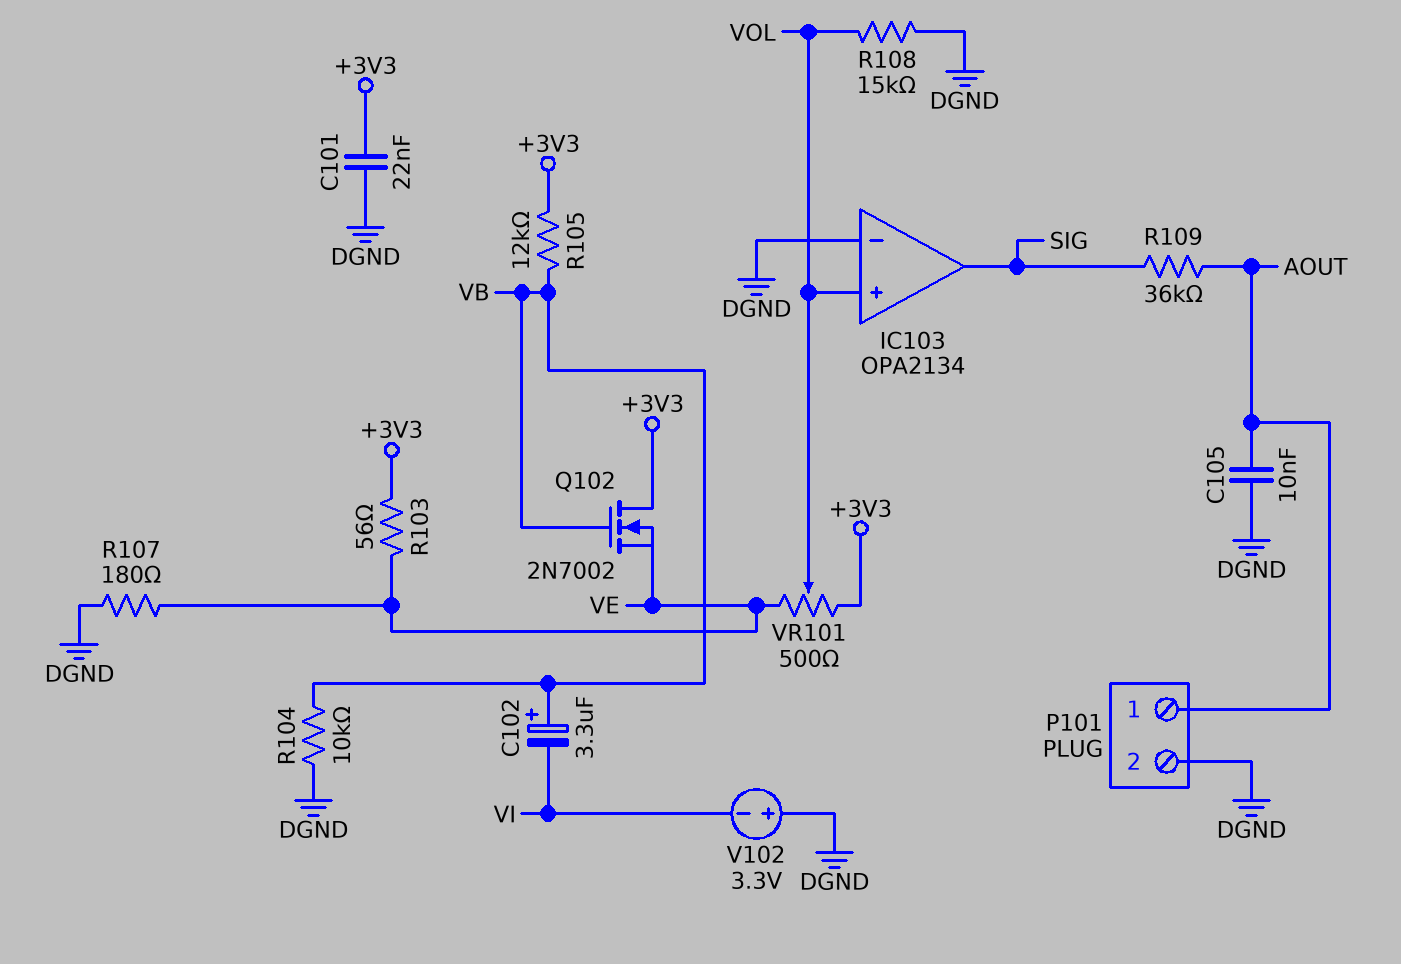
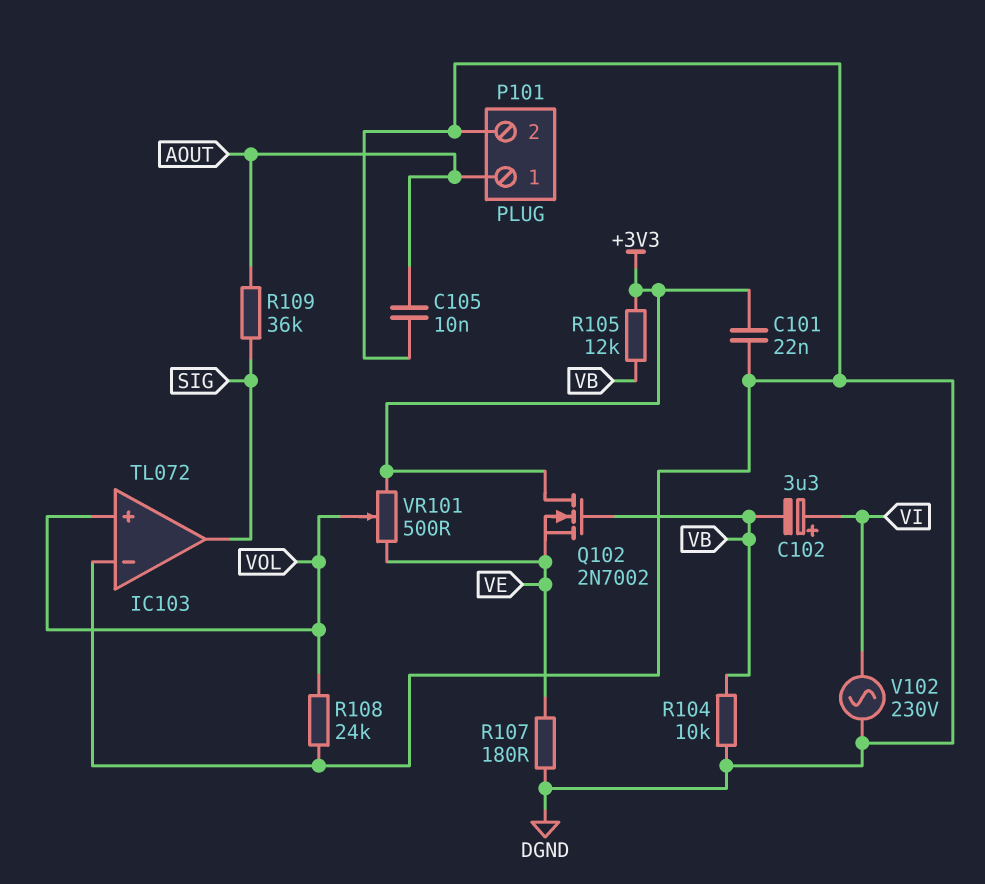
C102: 3.3uF (plus VB, minus VI) -> 3.3uF (plus VI, minus VB)
IC103: OPA2134 -> TL072
R103: 56 (+3V3, VE) -> none
R108: 15k (DGND, VOL) -> 24k (DGND, VOL)
V102: 3.3V (plus DGND, minus VI) -> AC 230V (DGND, VI)

